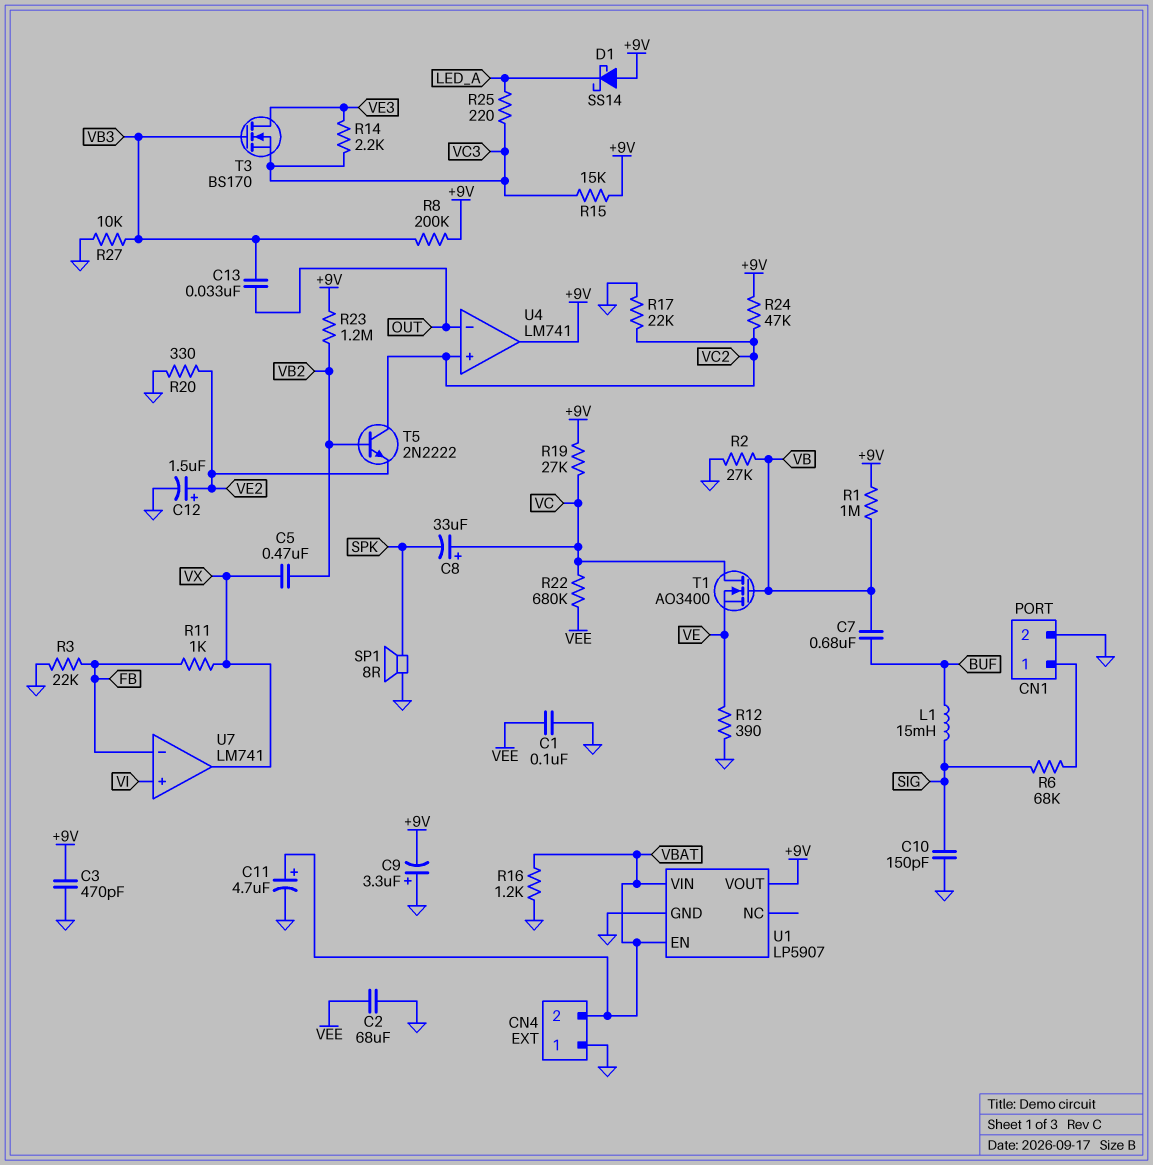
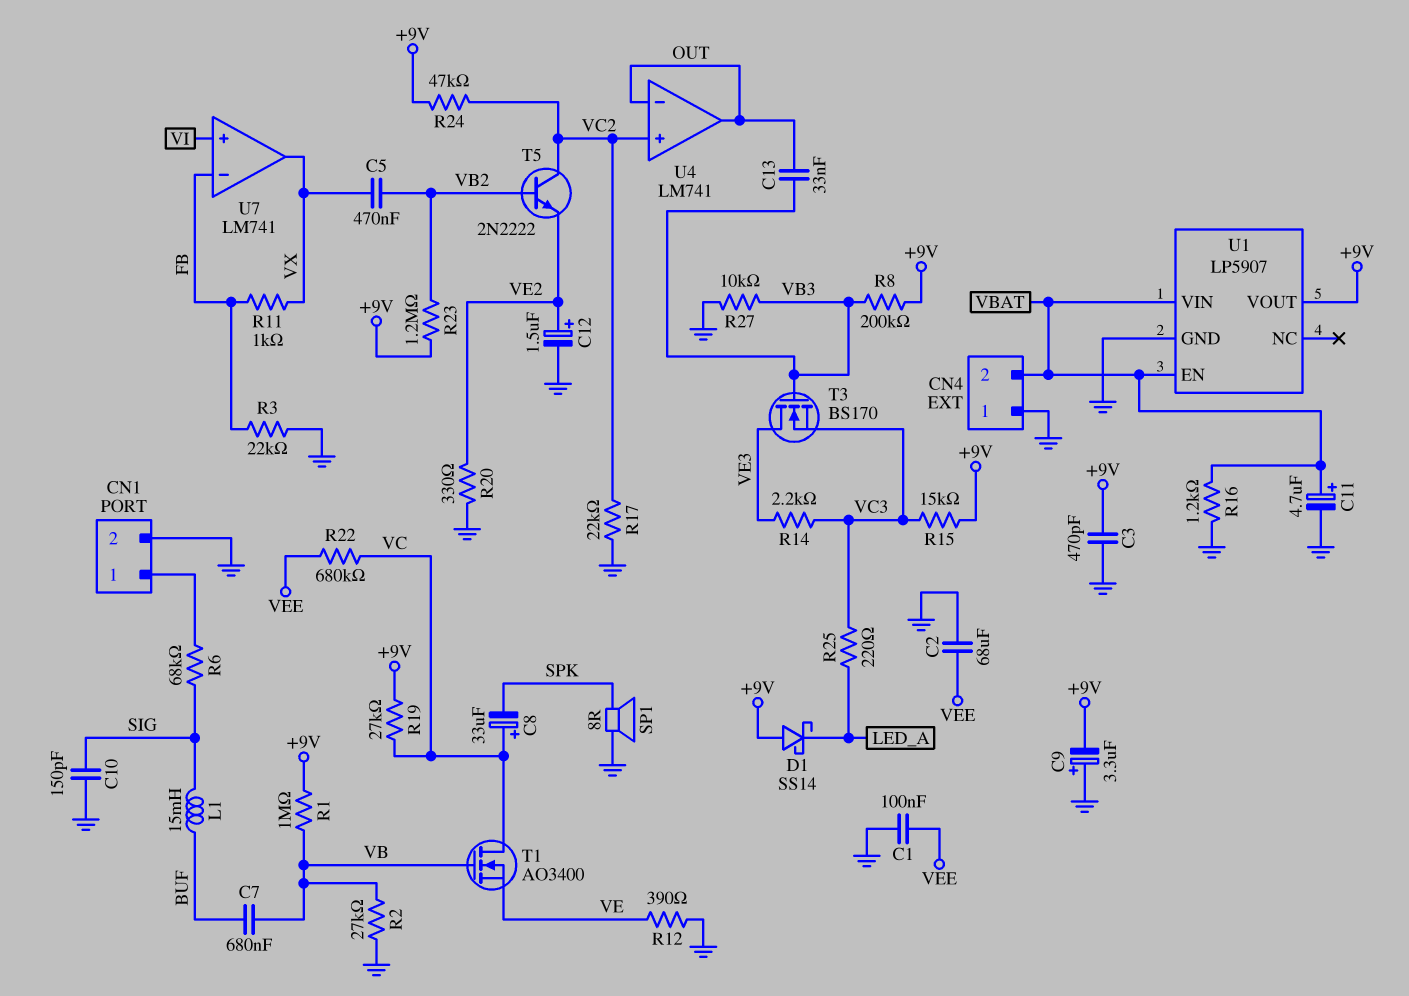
U4 pin out: +9V -> OUT

